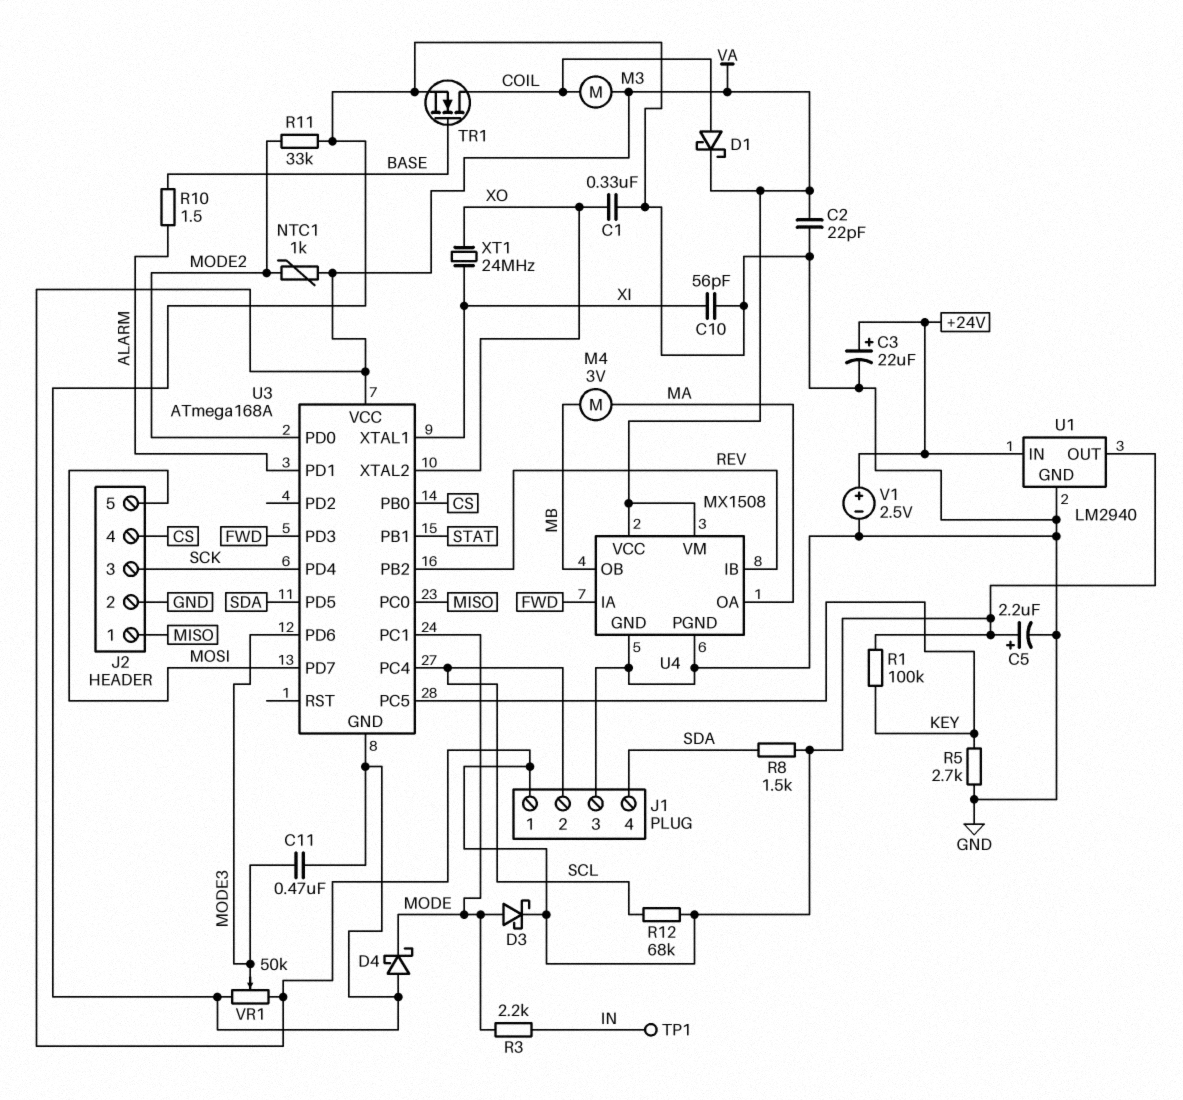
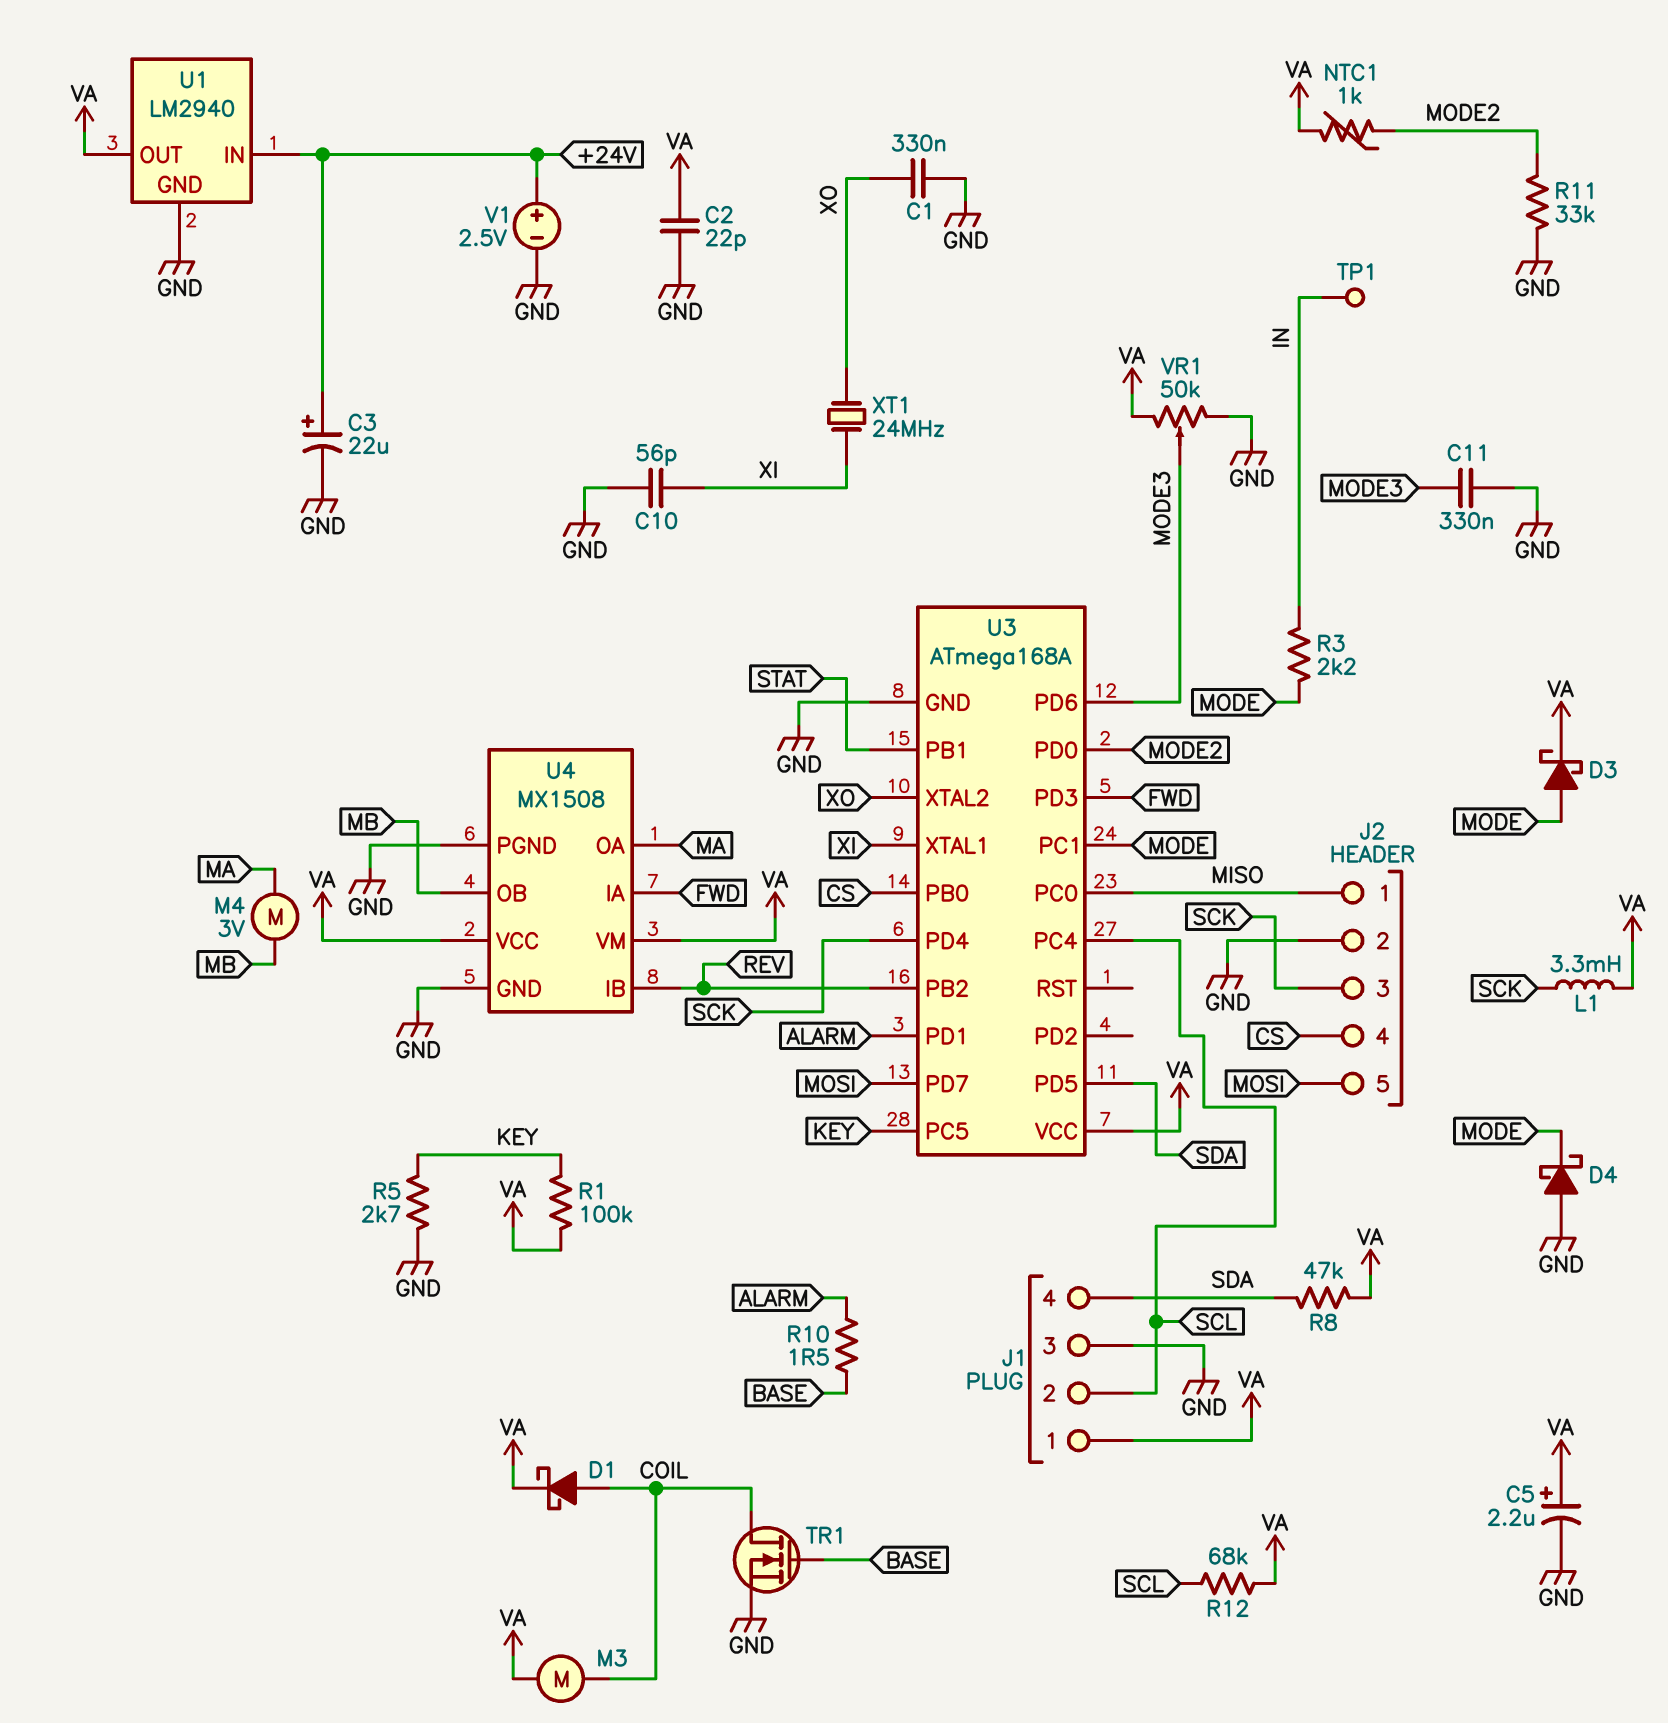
C11: 470nF (GND, MODE3) -> 330nF (GND, MODE3)
L1: none -> 3.3mH (SCK, VA)
R8: 1.5k (SDA, VA) -> 47k (SDA, VA)

